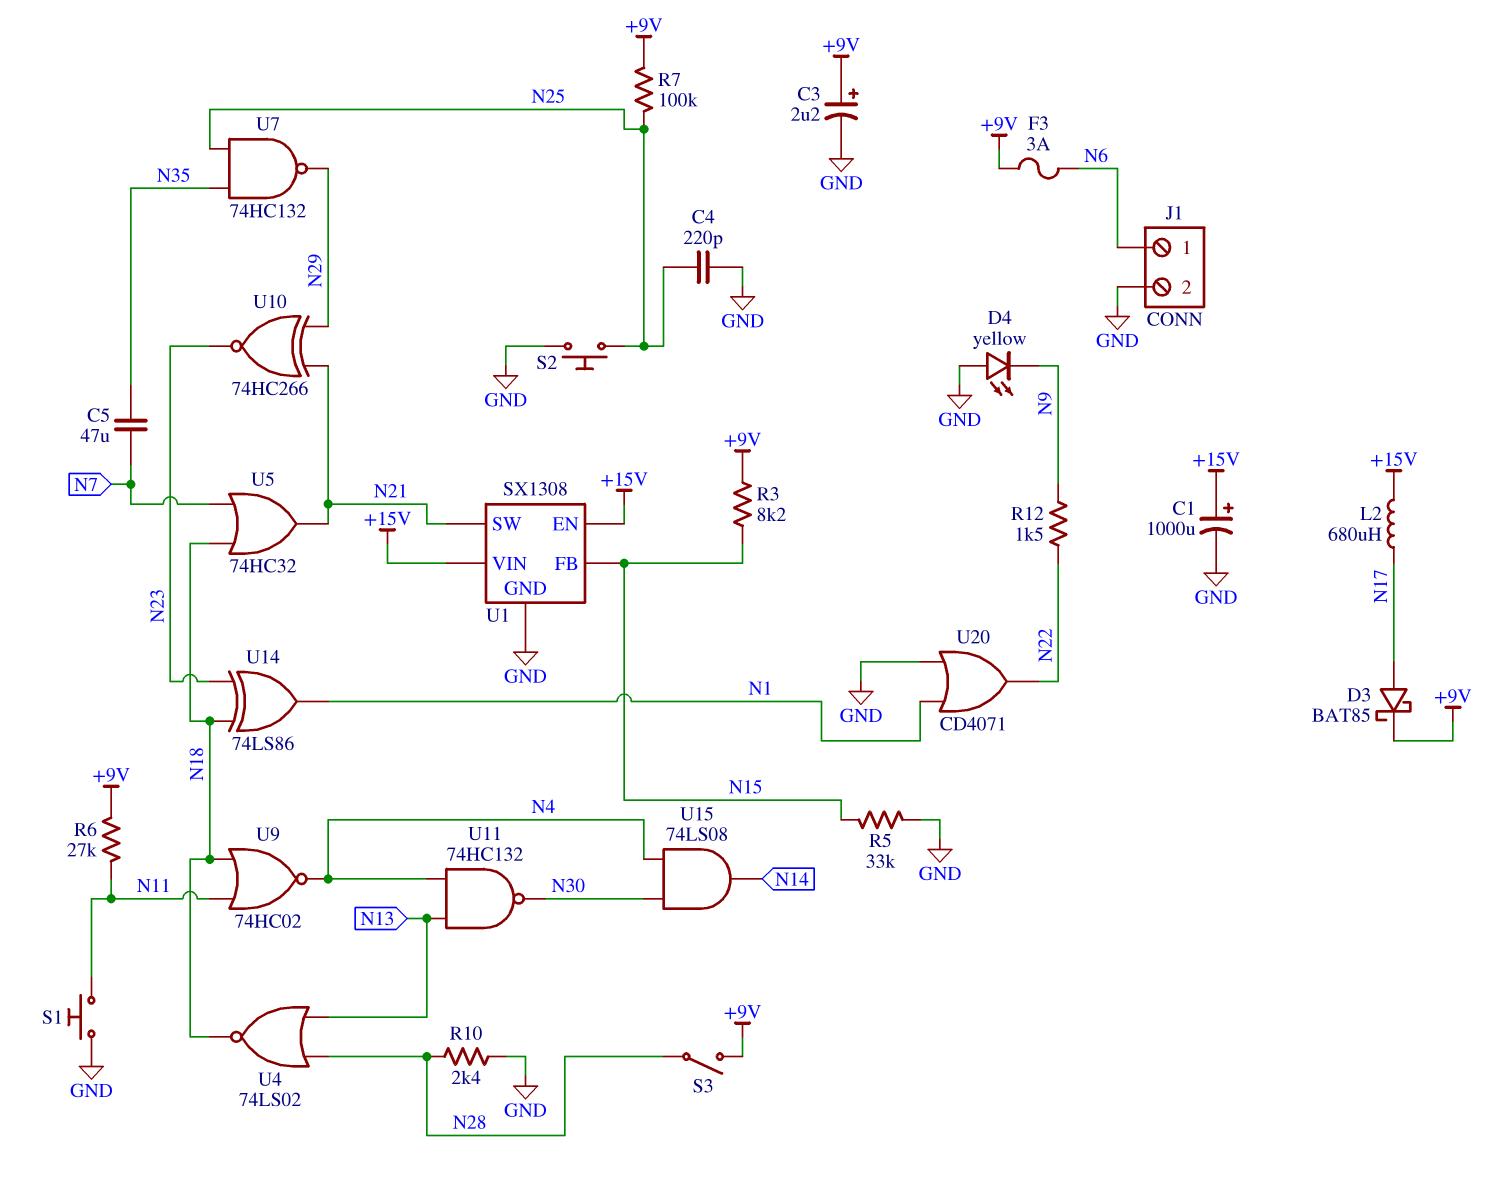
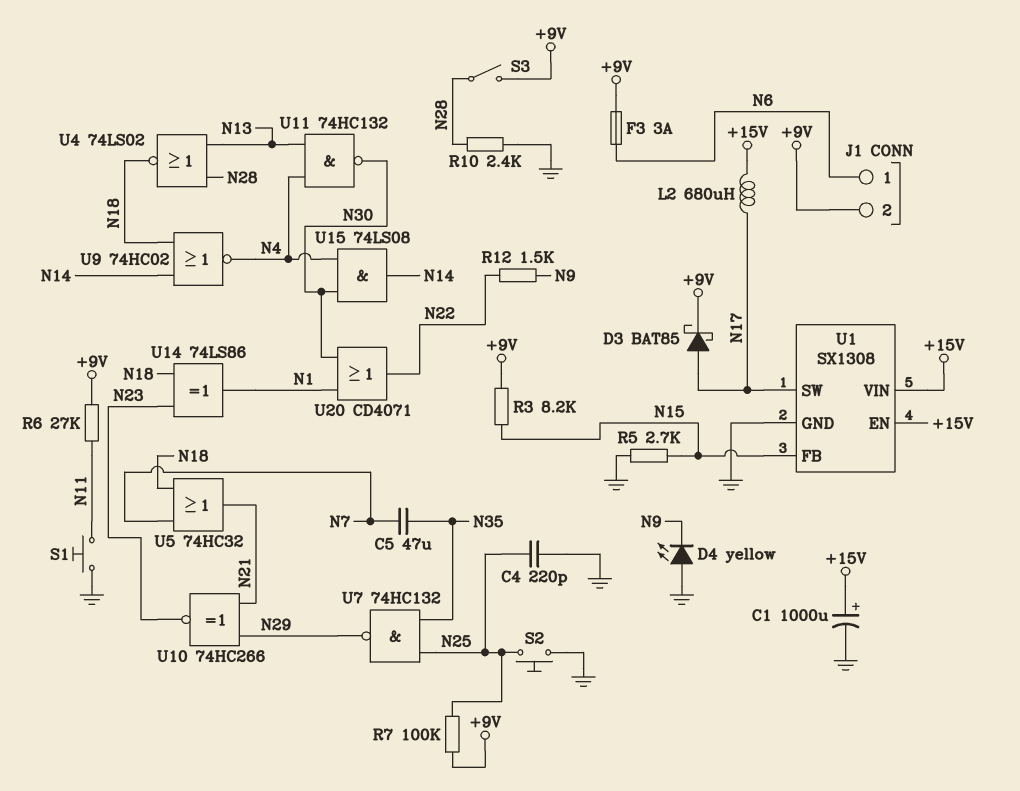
C3: 2.2uF (plus +9V, minus GND) -> none
J1 pin 2: GND -> +9V
R5: 33k (GND, N15) -> 2.7k (GND, N15)
U1 pin SW: N21 -> N17
U9: NOR 74HC02 (in N11, in N18, out N4) -> NOR 74HC02 (in N14, in N18, out N4)
U20: OR CD4071 (in GND, in N1, out N22) -> OR CD4071 (in N1, in N30, out N22)

